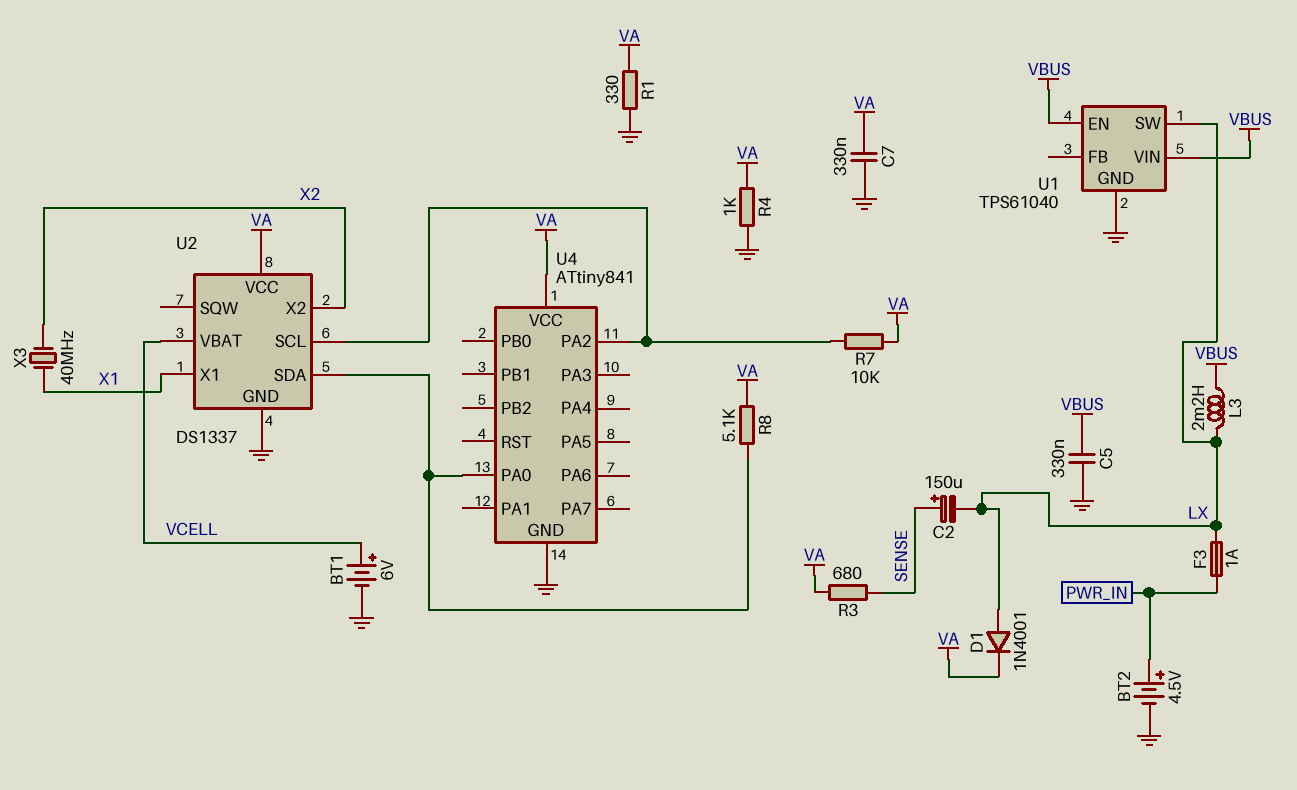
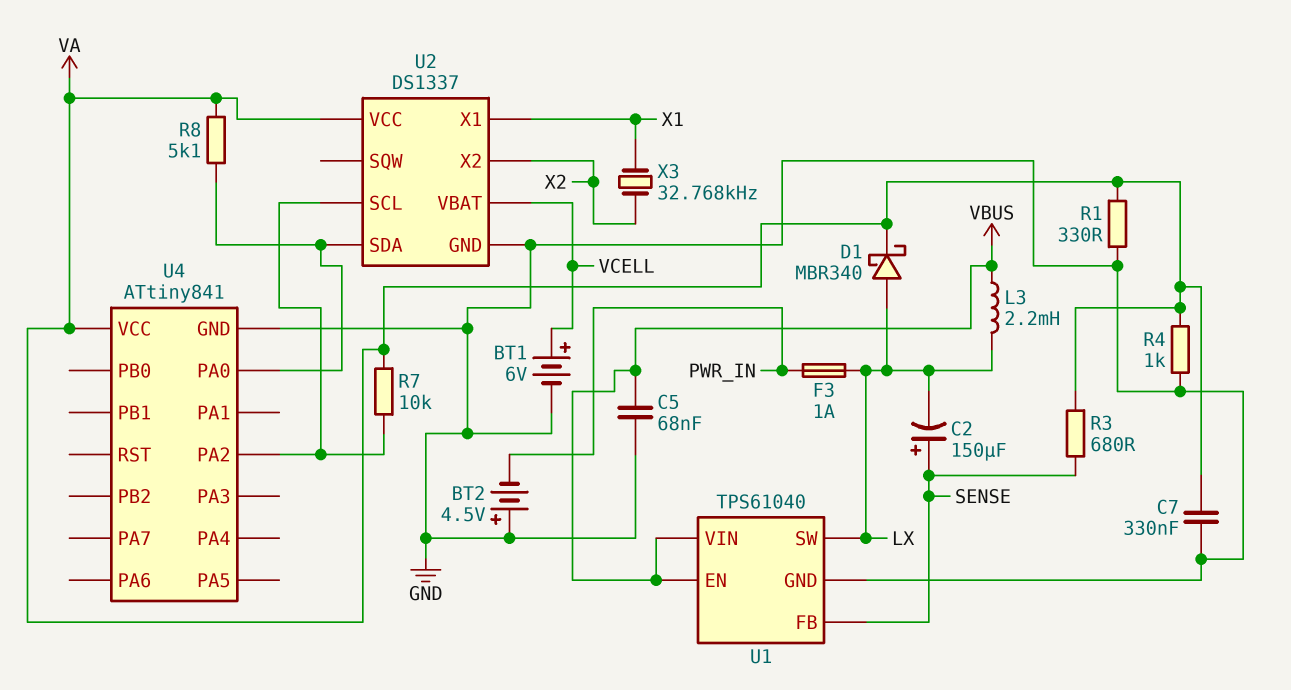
BT2: 4.5V (plus PWR_IN, minus GND) -> 4.5V (plus GND, minus PWR_IN)
C5: 330nF (GND, VBUS) -> 68nF (GND, VBUS)
D1: diode 1N4001 (A LX, K VA) -> schottky MBR340 (A LX, K VA)
U1 pin FB: none -> SENSE
X3: 40MHz (X1, X2) -> 32.768kHz (X1, X2)

